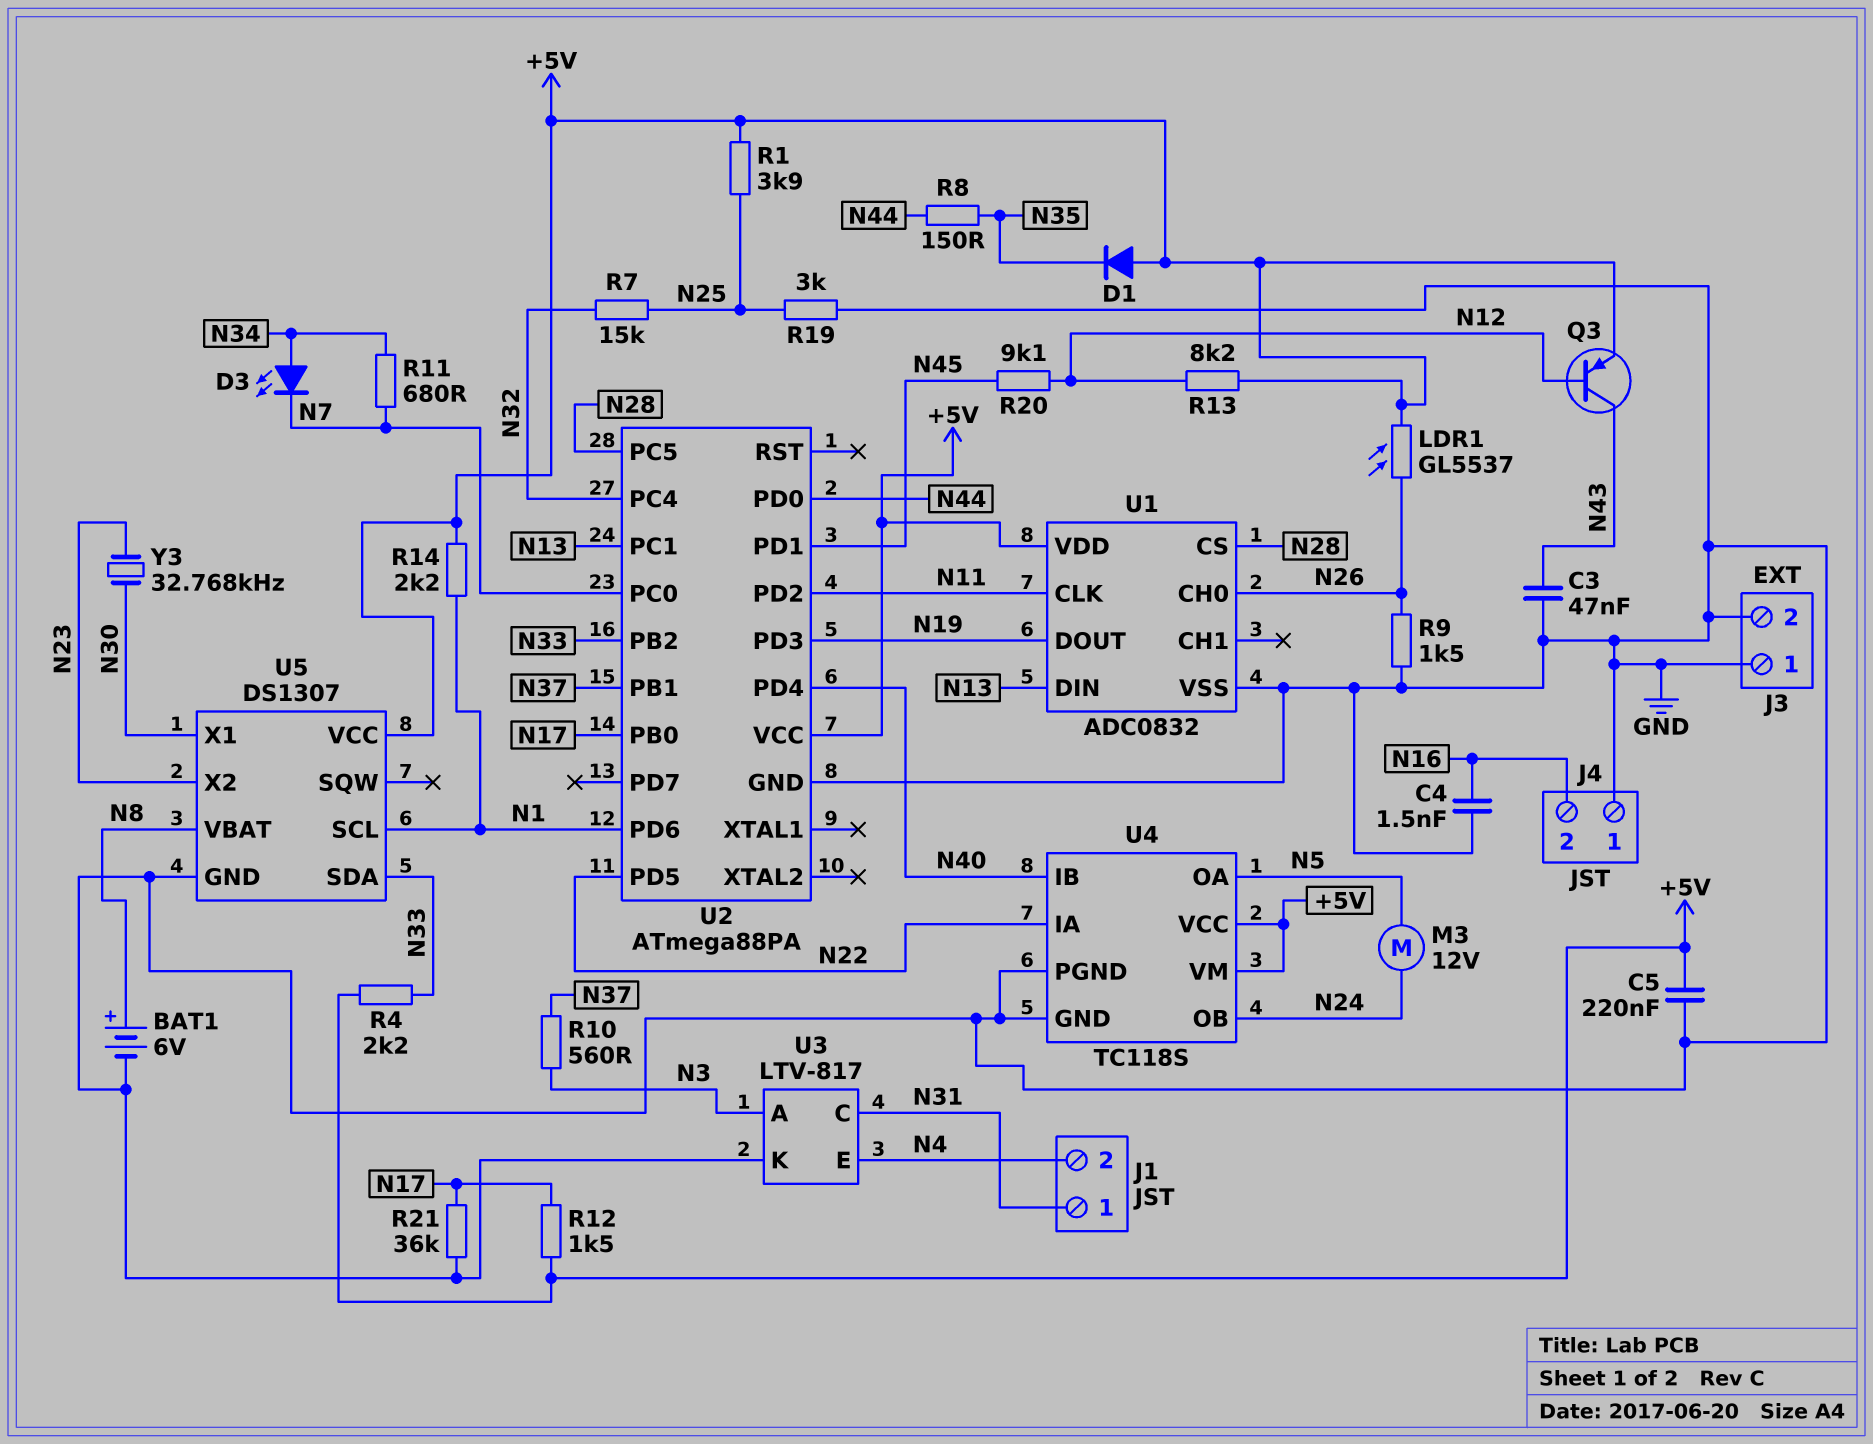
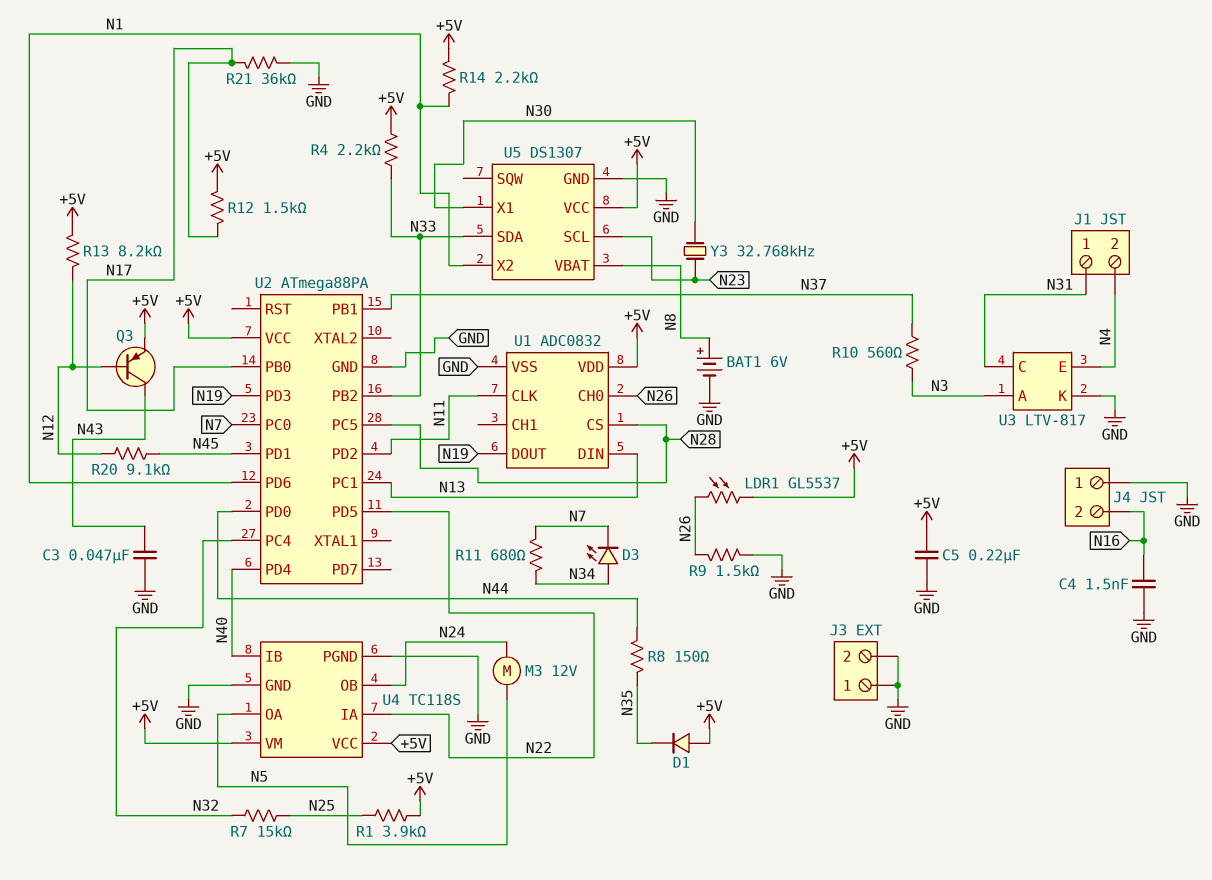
R19: 3k (GND, N25) -> none
U5 pin SCL: N1 -> N23
U5 pin X2: N23 -> N1

